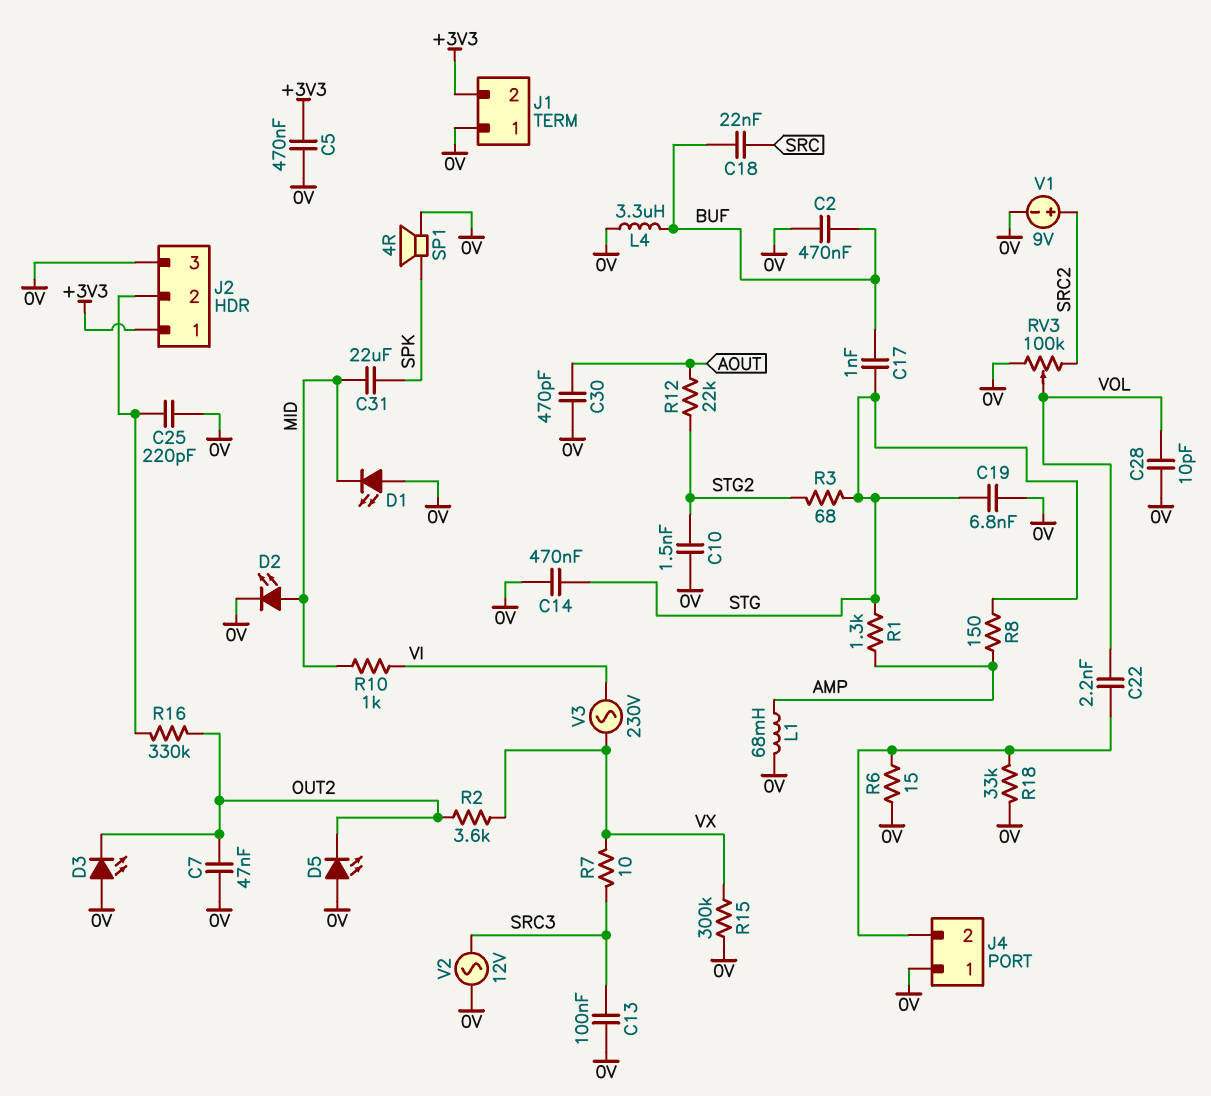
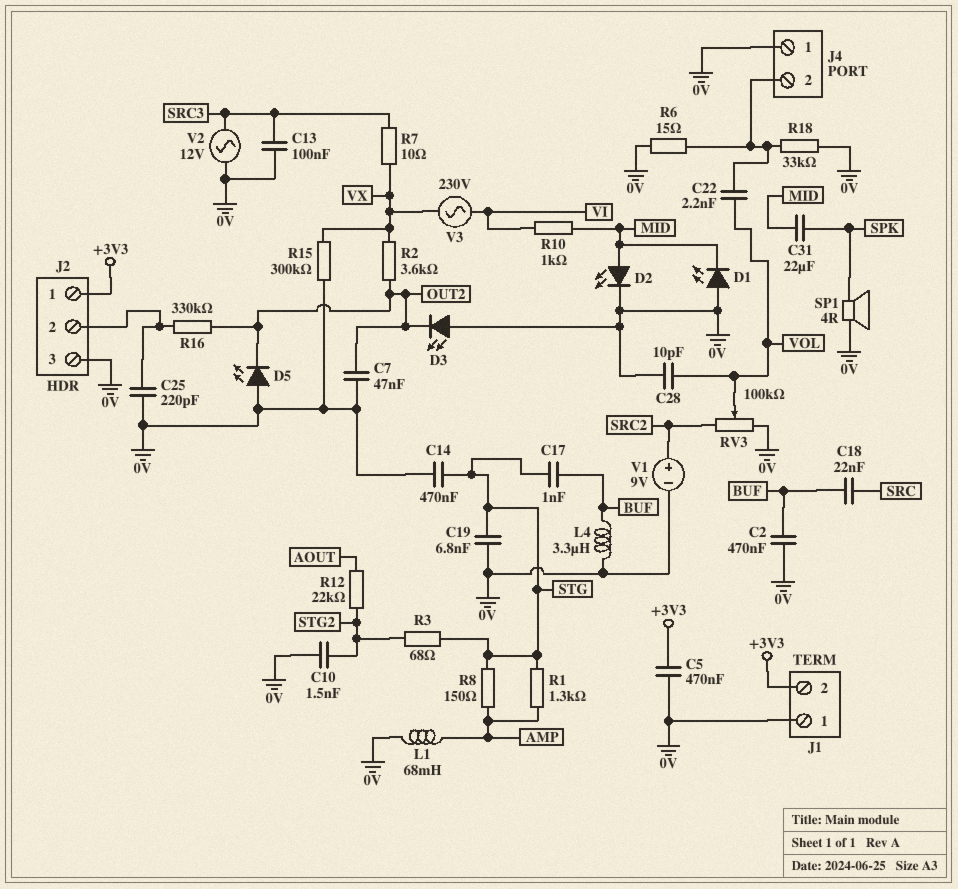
C30: 470pF (0V, AOUT) -> none

